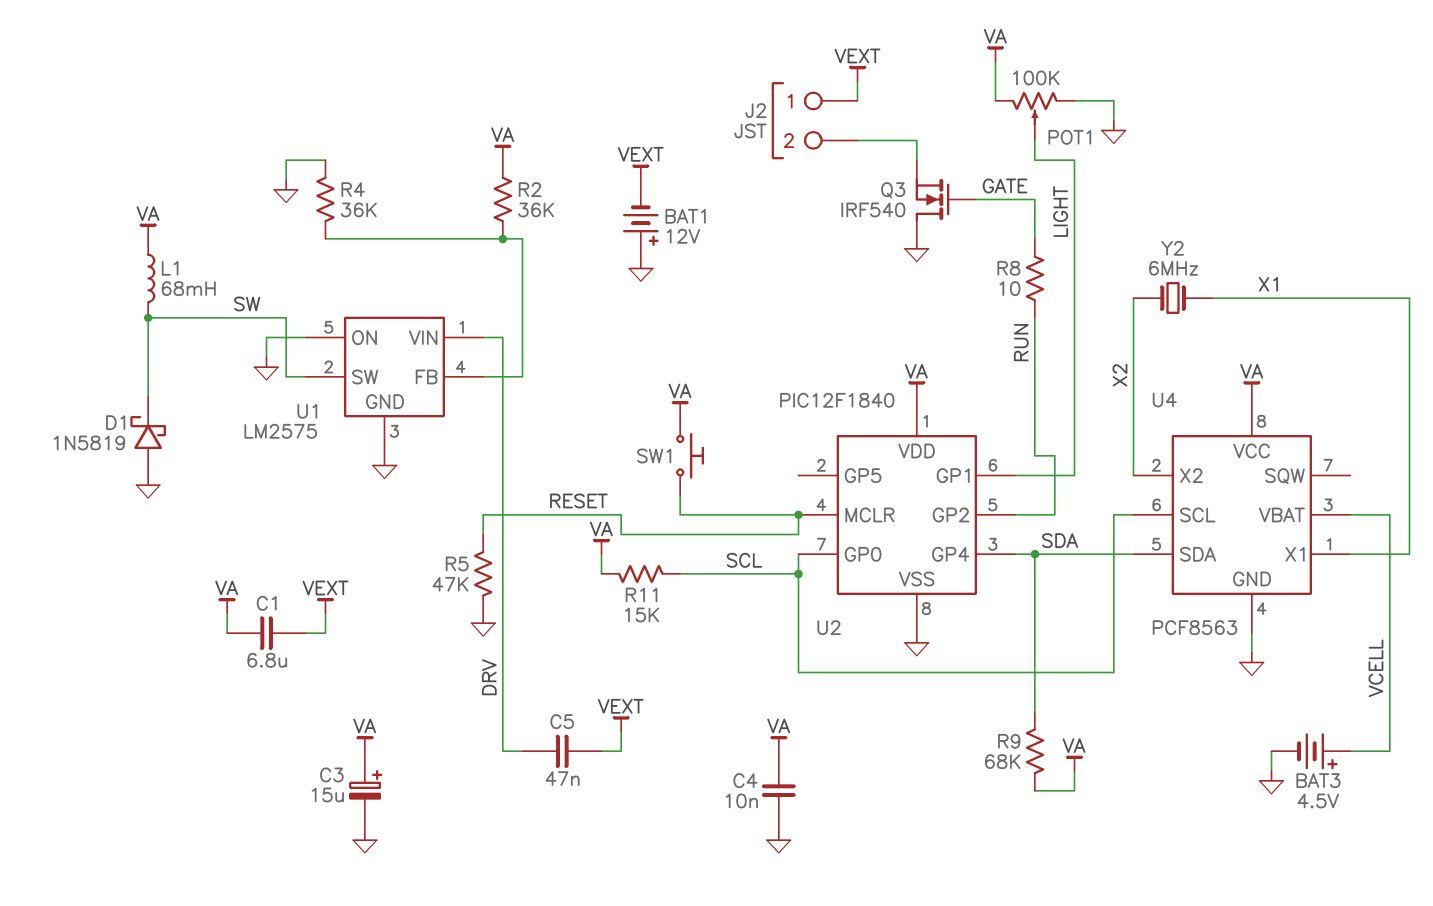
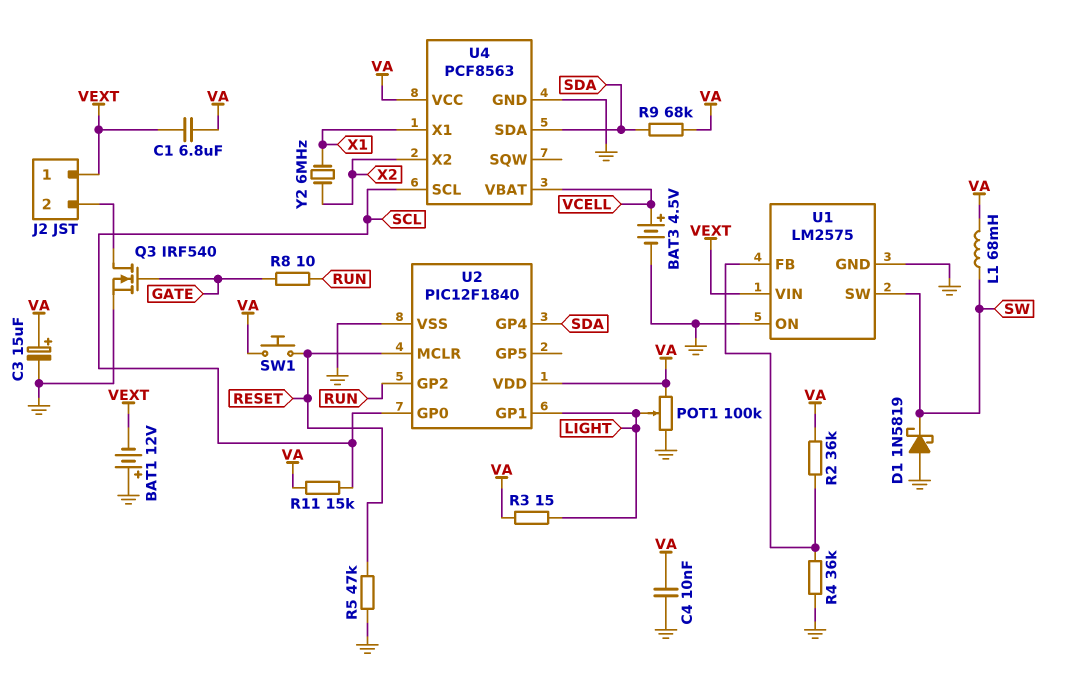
C5: 47nF (DRV, VEXT) -> none
Q3: NMOS IRF540 (G GATE, D GND, S J2/2) -> NMOS IRF540 (G GATE, D J2/2, S GND)
R3: none -> 15 (LIGHT, VA)
U1 pin VIN: DRV -> VEXT

